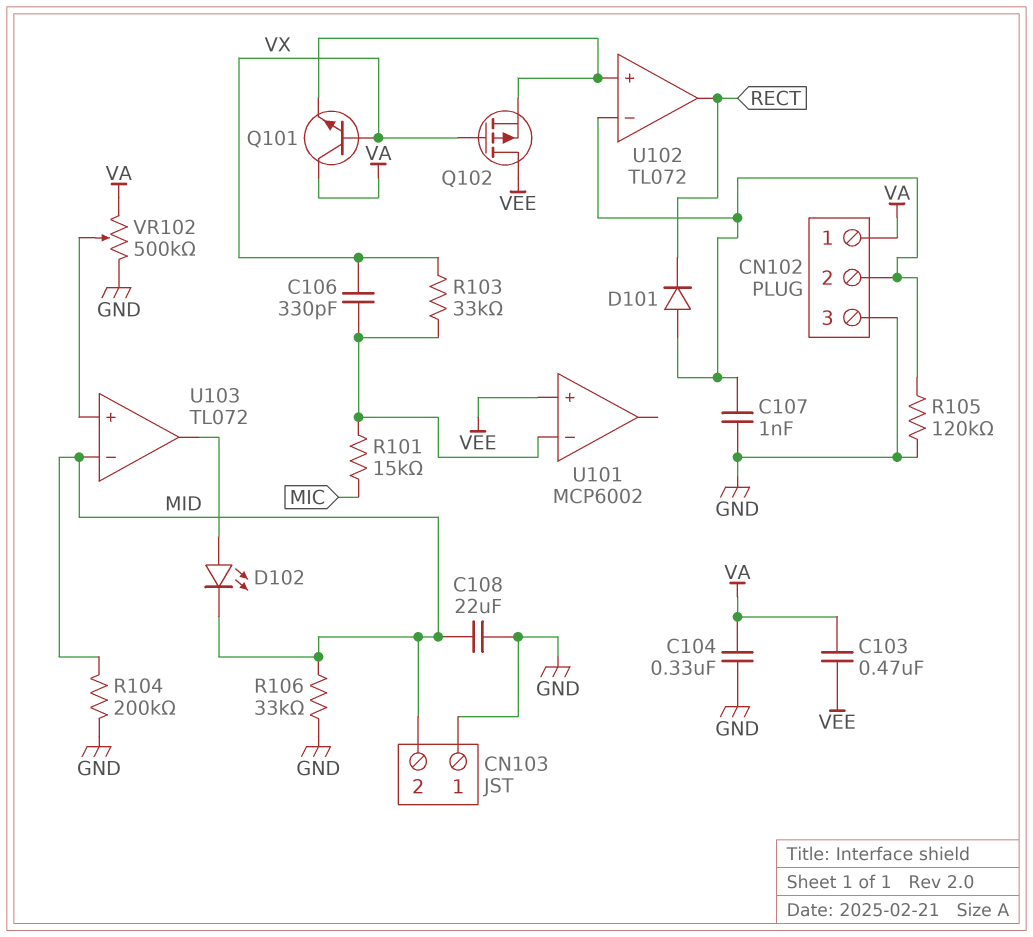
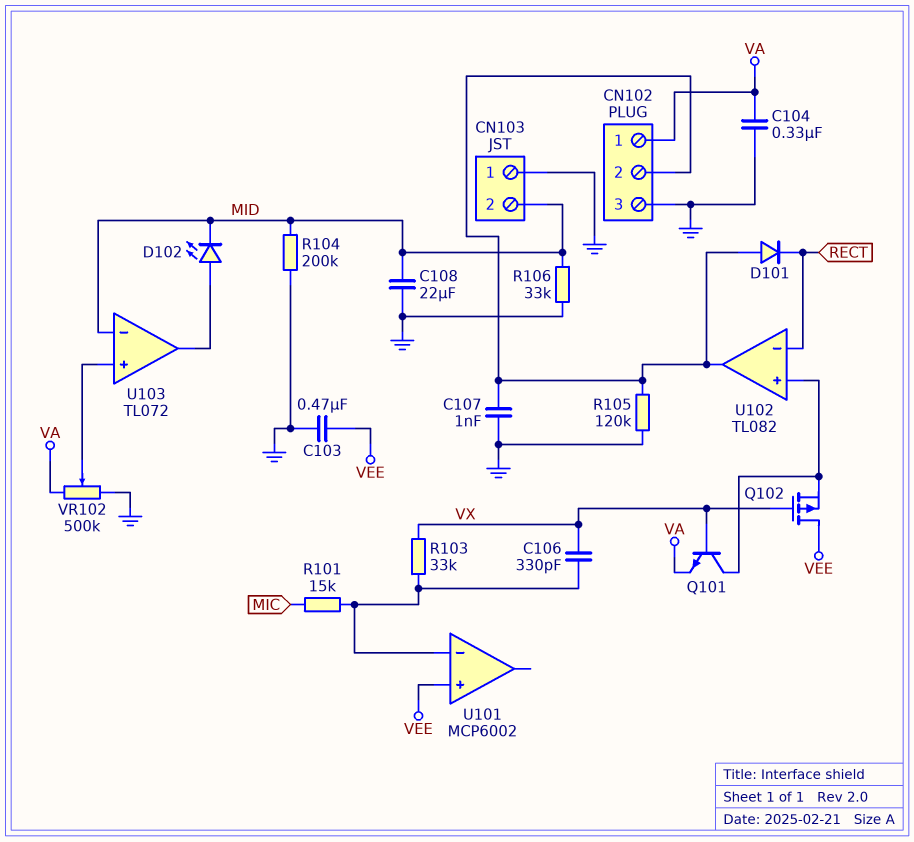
C103: 470nF (VA, VEE) -> 470nF (GND, VEE)
Q101: NPN (B VX, C VA, E U102/in+) -> NPN (B VX, C U102/in+, E VA)
U102: TL072 -> TL082
U102 pin in-: CN102/2 -> RECT
U102 pin out: RECT -> CN102/2

